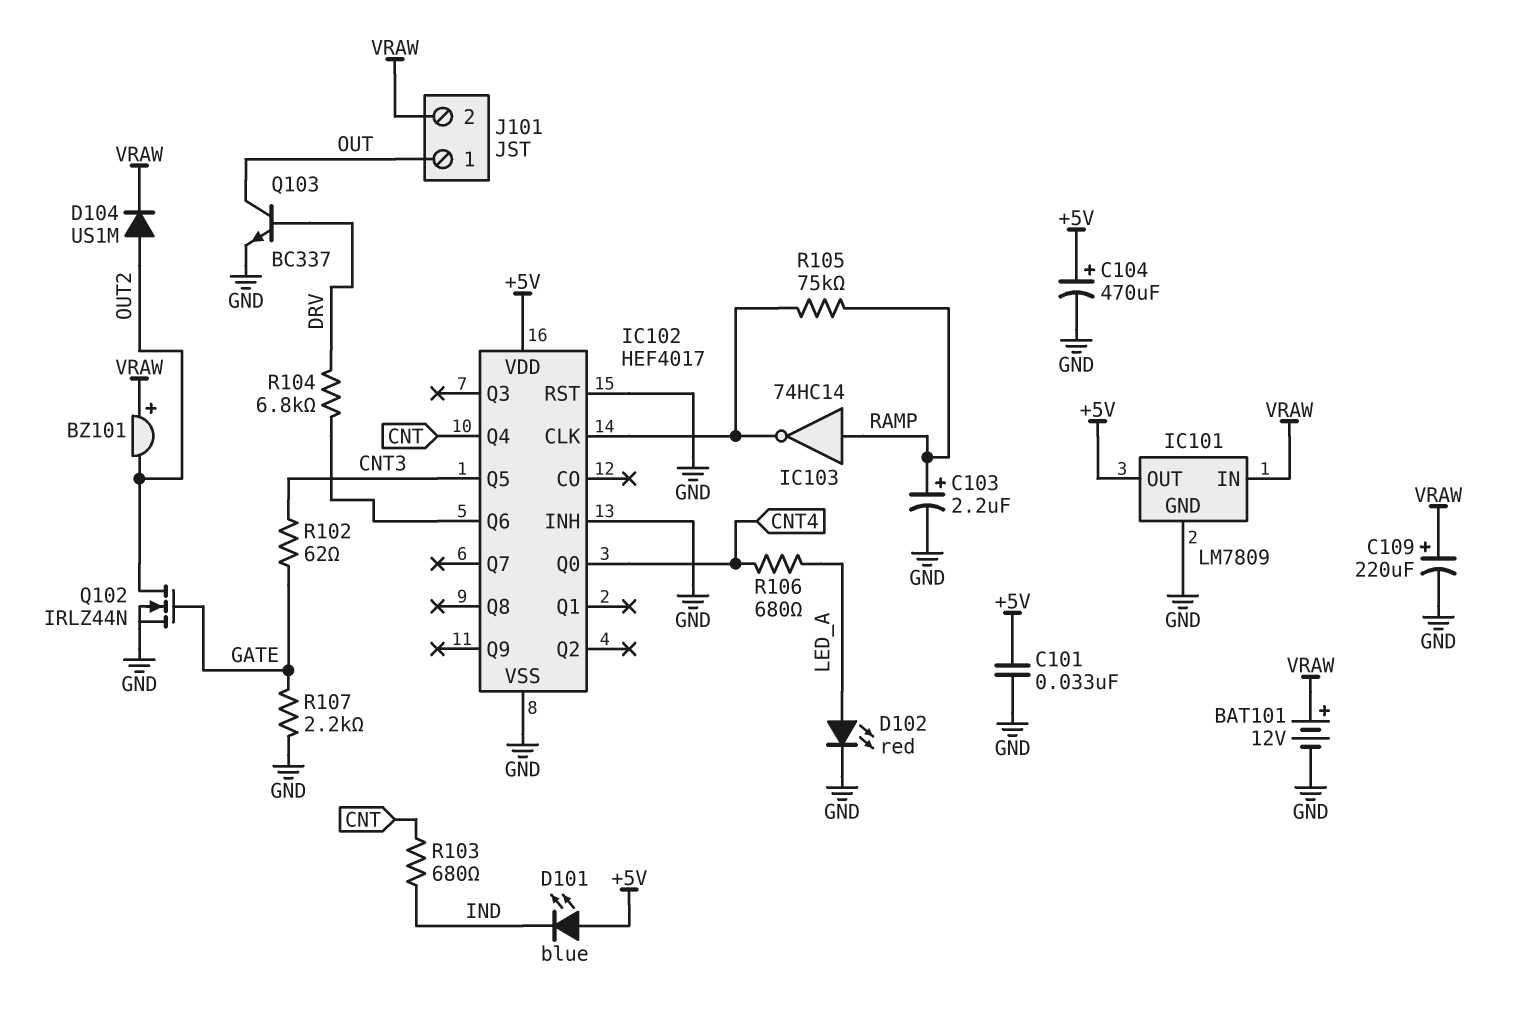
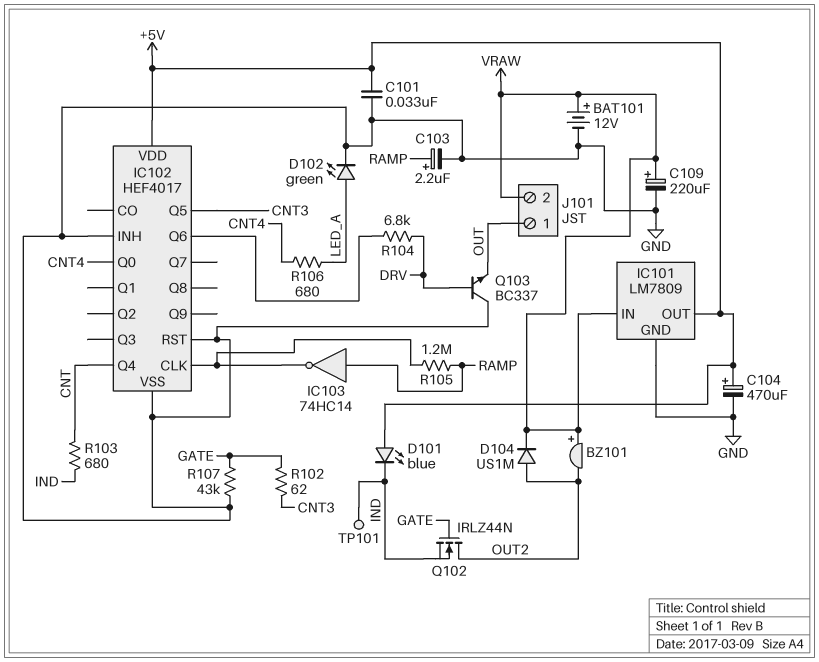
D102: LED red (A LED_A, K GND) -> LED green (A LED_A, K GND)
Q102: NMOS IRLZ44N (G GATE, D OUT2, S GND) -> NMOS IRLZ44N (G GATE, D OUT2, S IND)
Q103: NPN BC337 (B DRV, C OUT, E GND) -> NPN BC337 (B DRV, C GND, E OUT)
R105: 75k (IC102/CLK, RAMP) -> 1.2M (IC102/CLK, RAMP)
R107: 2.2k (GATE, GND) -> 43k (GATE, GND)
TP101: none -> test point (IND)

